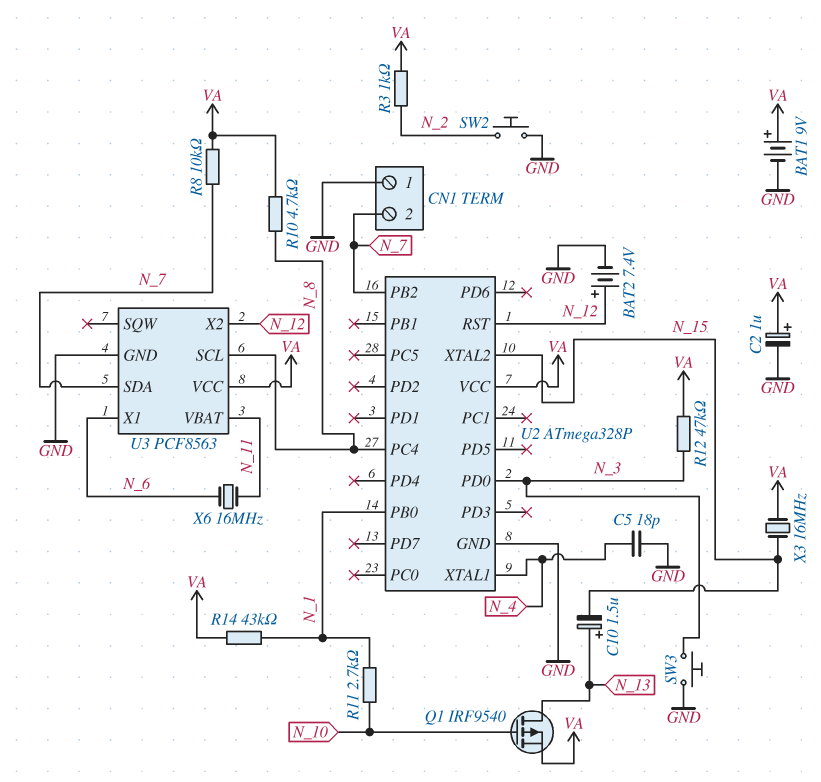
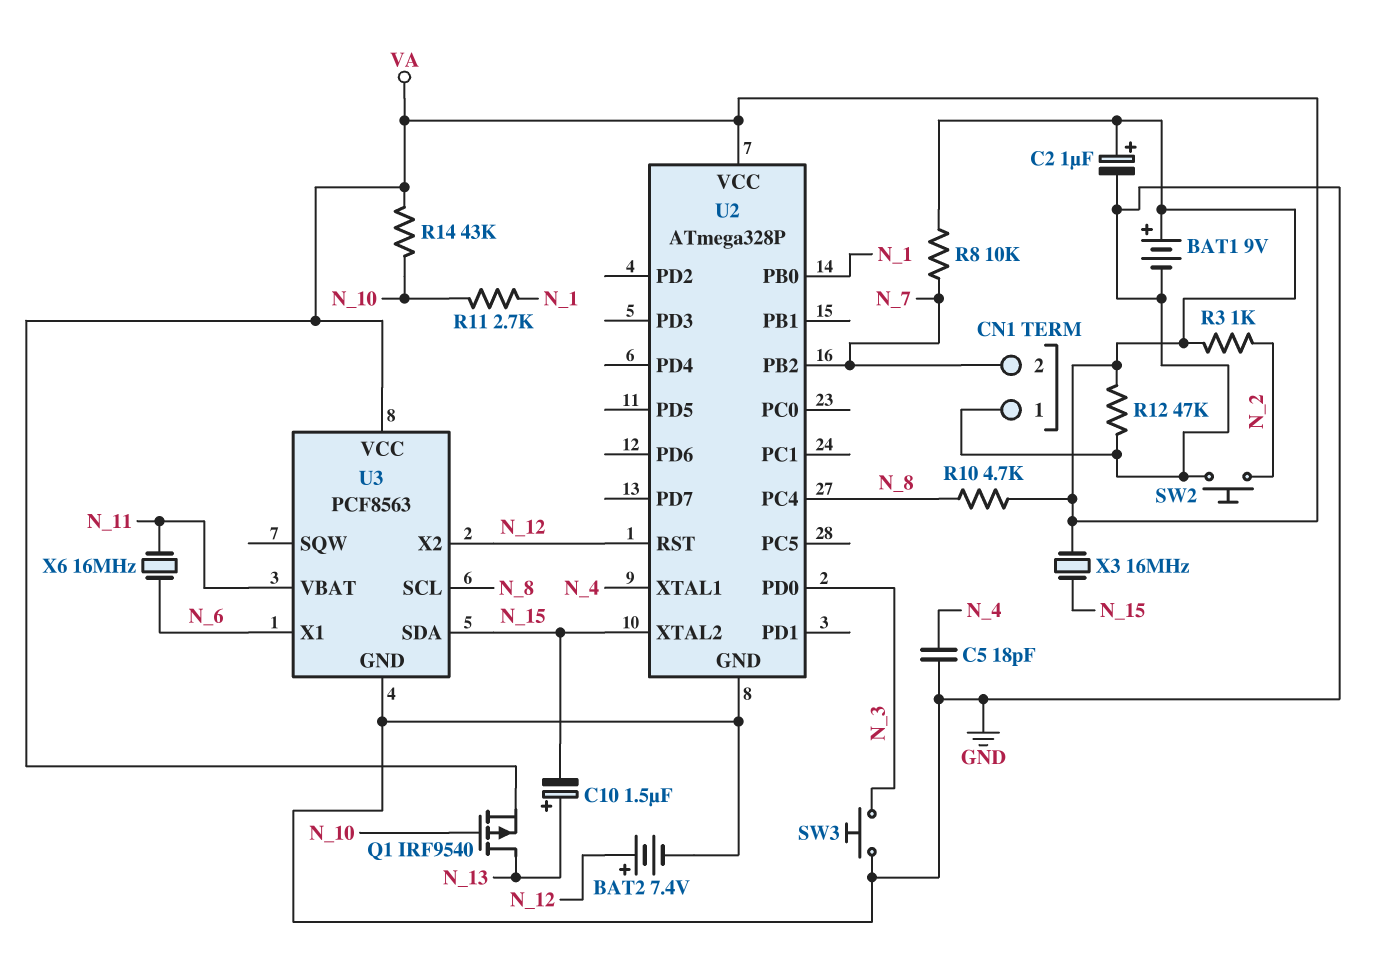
R12: 47k (N_3, VA) -> 47k (GND, VA)
R14: 43k (N_1, VA) -> 43k (N_10, VA)
U3 pin SDA: N_7 -> N_15

